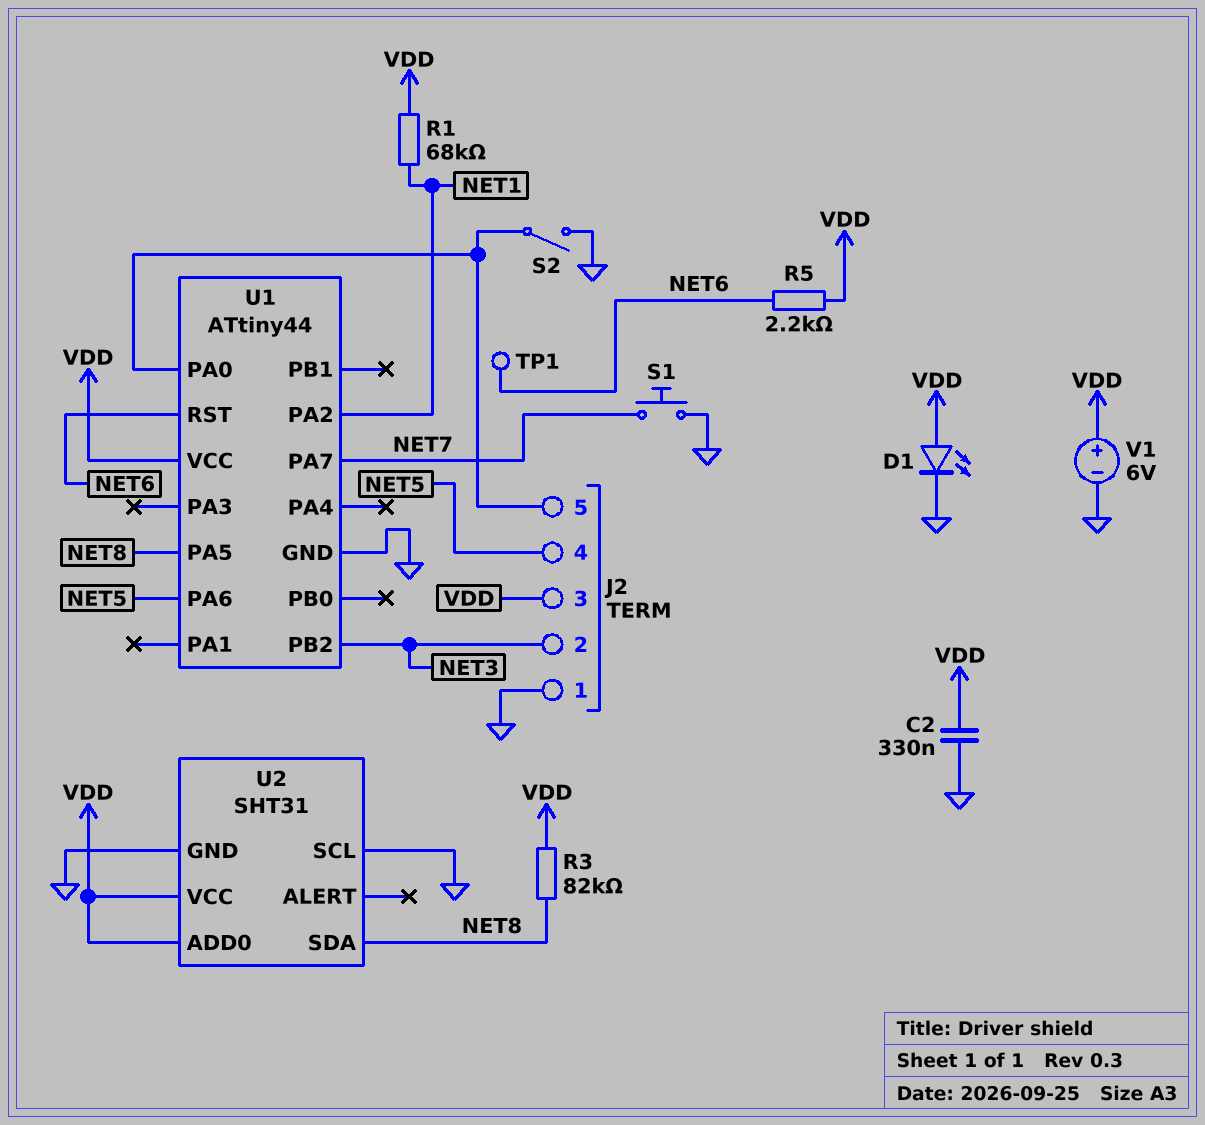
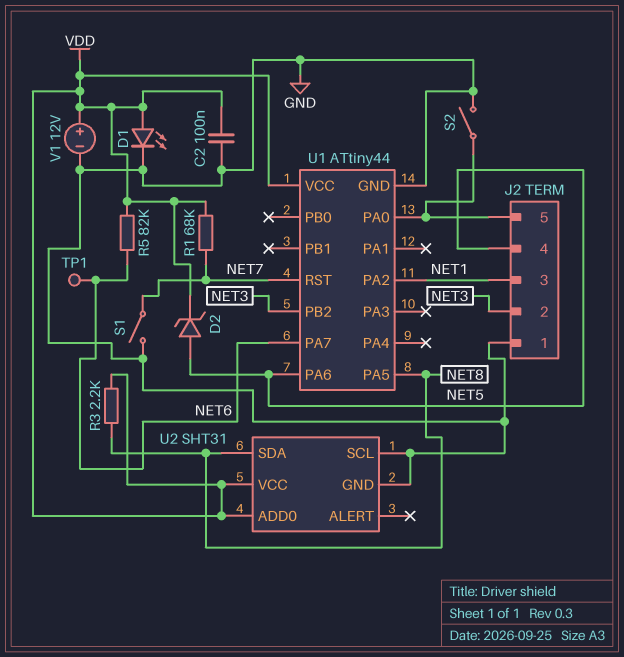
C2: 330nF (GND, VDD) -> 100nF (GND, VDD)
D2: none -> zener (A NET5, K VDD)
J2 pin 3: VDD -> NET1
R1: 68k (NET1, VDD) -> 68k (NET7, VDD)
R3: 82k (NET8, VDD) -> 2.2k (NET8, VDD)
R5: 2.2k (NET6, VDD) -> 82k (NET6, VDD)
S1: button (GND, NET7) -> switch (GND, NET7)
U1 pin PA7: NET7 -> NET6
U1 pin RST: NET6 -> NET7
V1: 6V (plus VDD, minus GND) -> 12V (plus VDD, minus GND)

